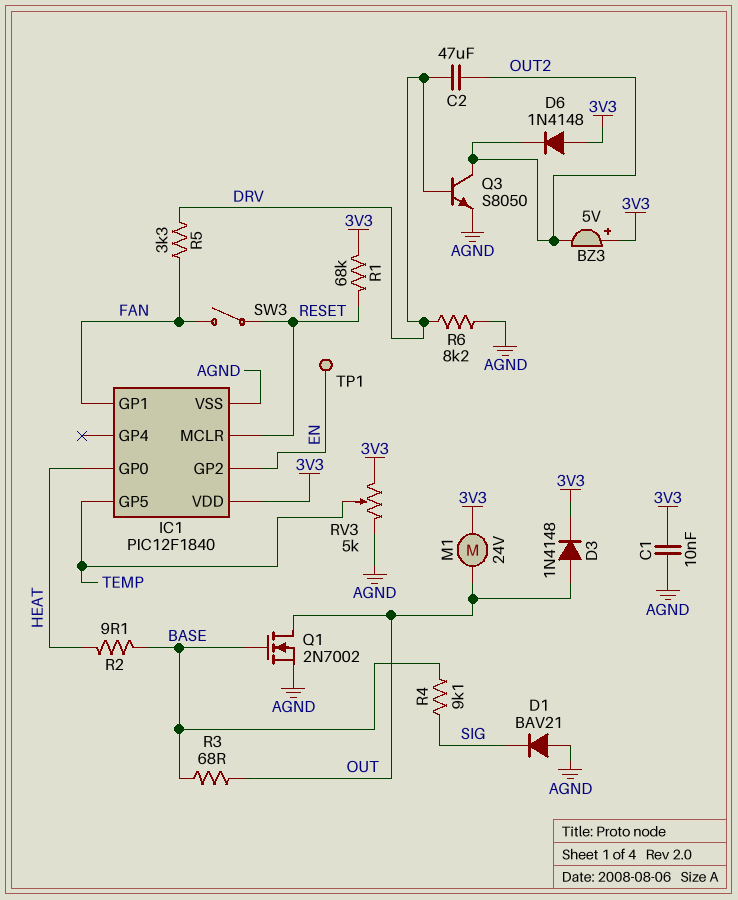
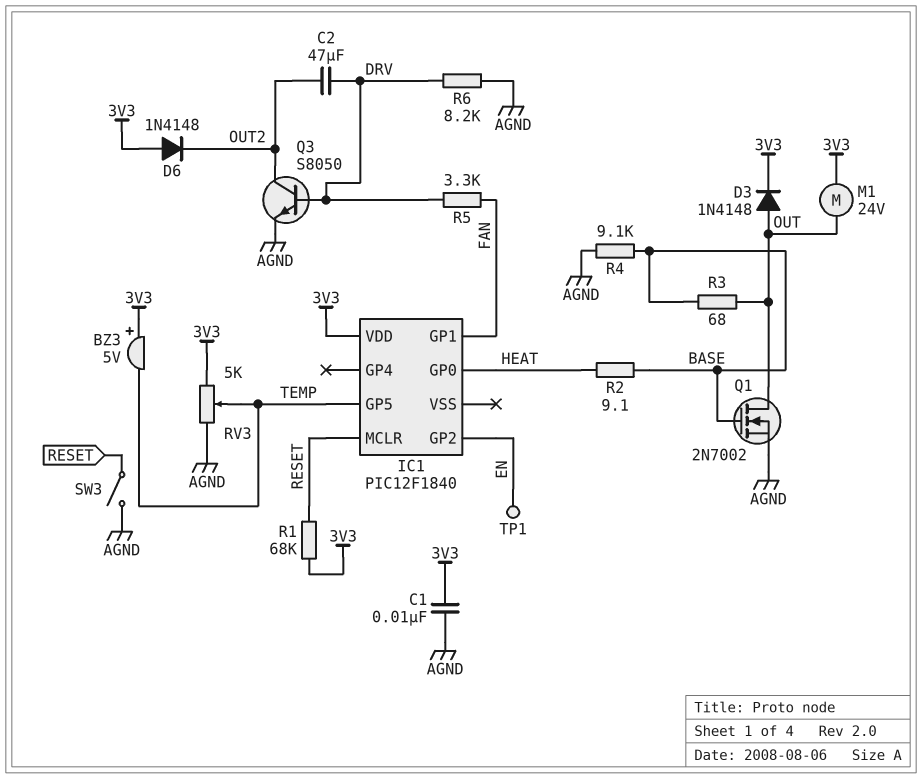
BZ3: buzzer 5V (plus 3V3, minus OUT2) -> buzzer 5V (plus 3V3, minus TEMP)
D1: diode BAV21 (A AGND, K SIG) -> none
IC1 pin VSS: AGND -> none
R4: 9.1k (BASE, SIG) -> 9.1k (AGND, BASE)
SW3: switch (FAN, RESET) -> switch (AGND, RESET)

